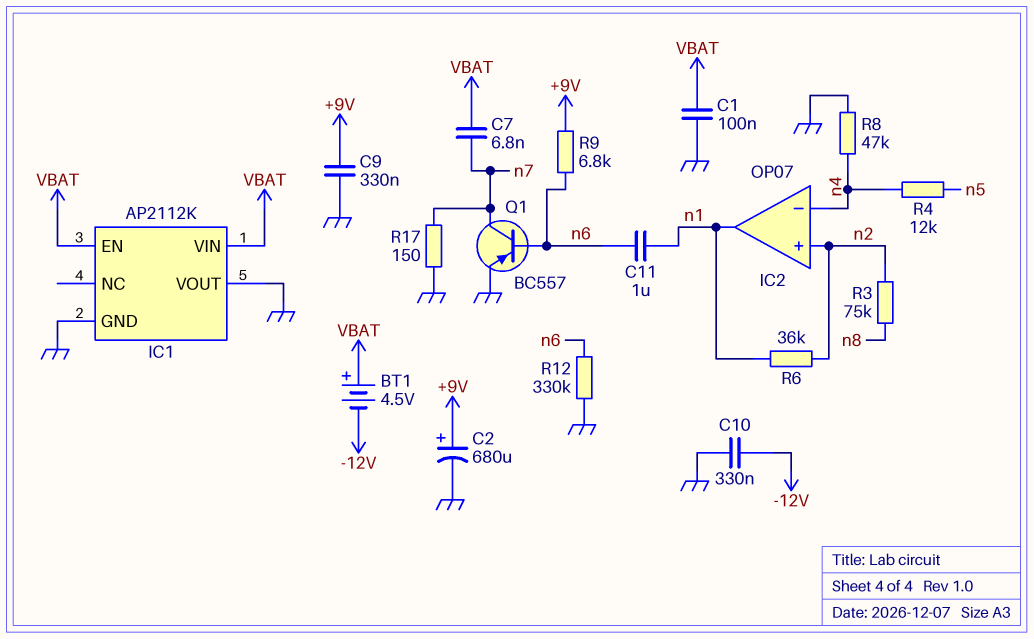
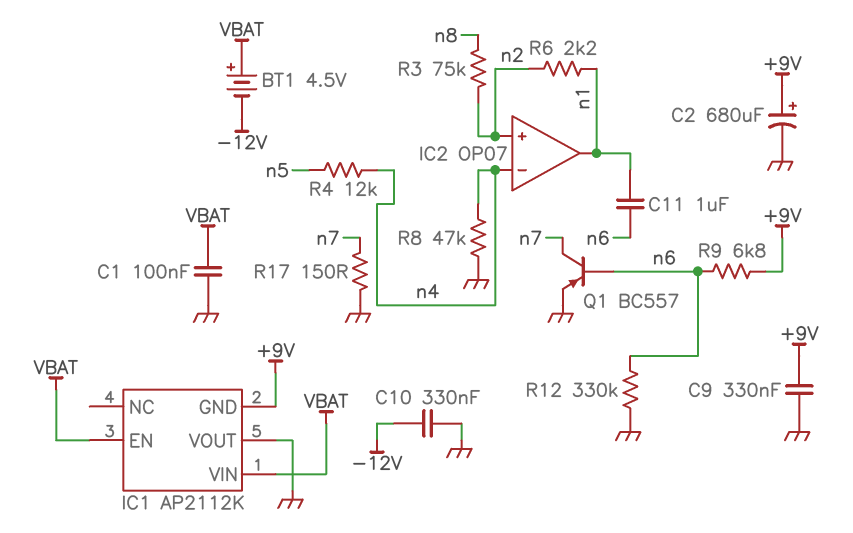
C7: 6.8nF (VBAT, n7) -> none
IC1 pin GND: GND -> +9V
R6: 36k (n1, n2) -> 2.2k (n1, n2)

